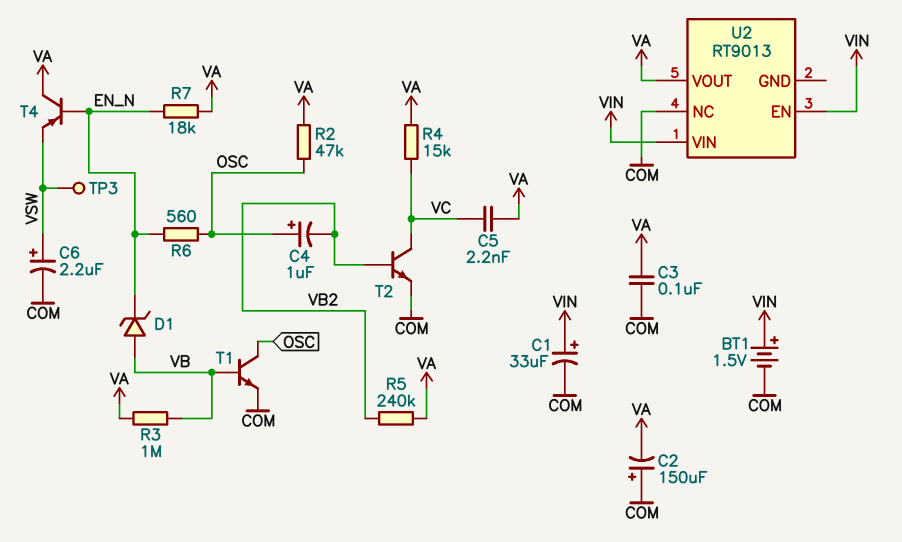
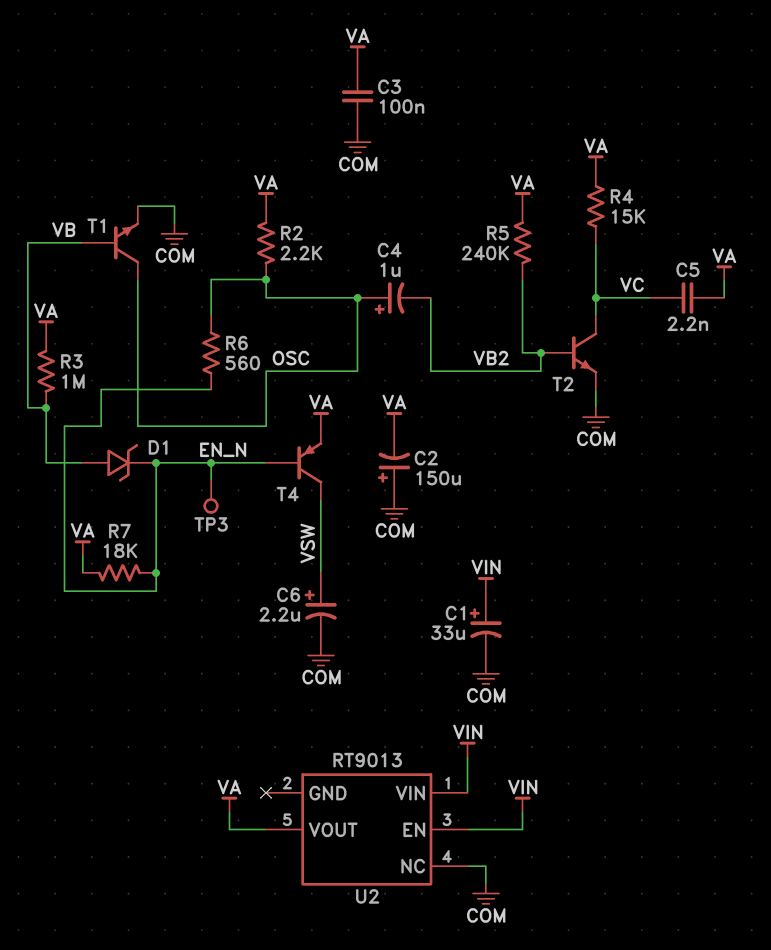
BT1: 1.5V (plus VIN, minus COM) -> none
R2: 47k (OSC, VA) -> 2.2k (OSC, VA)
T4: PNP (B EN_N, C VA, E VSW) -> PNP (B EN_N, C VSW, E VA)
TP3: test point (VSW) -> test point (EN_N)

